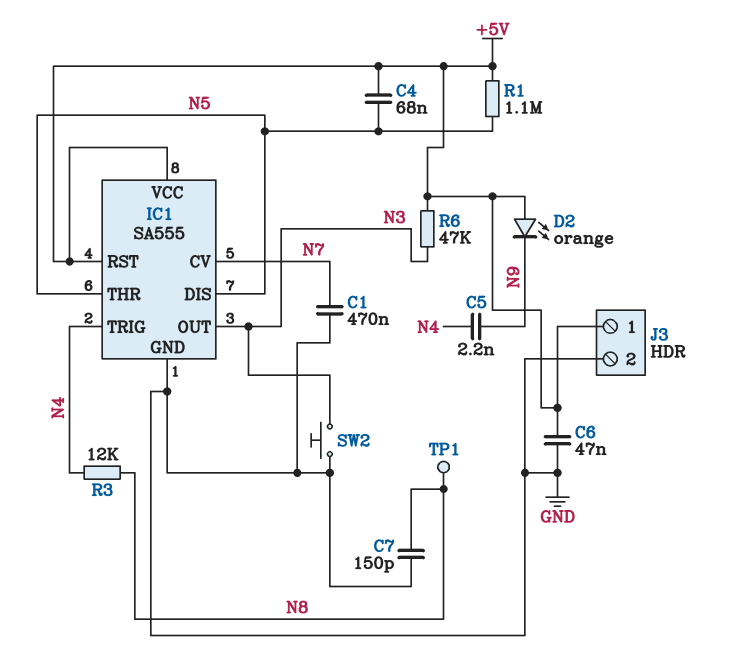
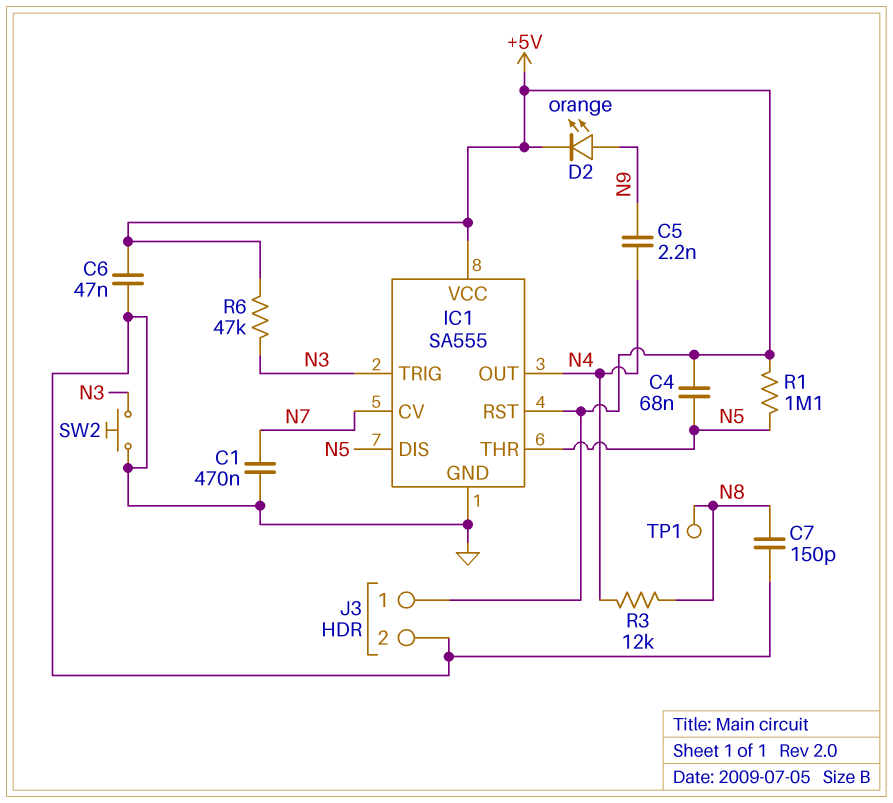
D2: LED orange (A +5V, K N9) -> LED orange (A N9, K +5V)
IC1 pin OUT: N3 -> N4
IC1 pin TRIG: N4 -> N3

